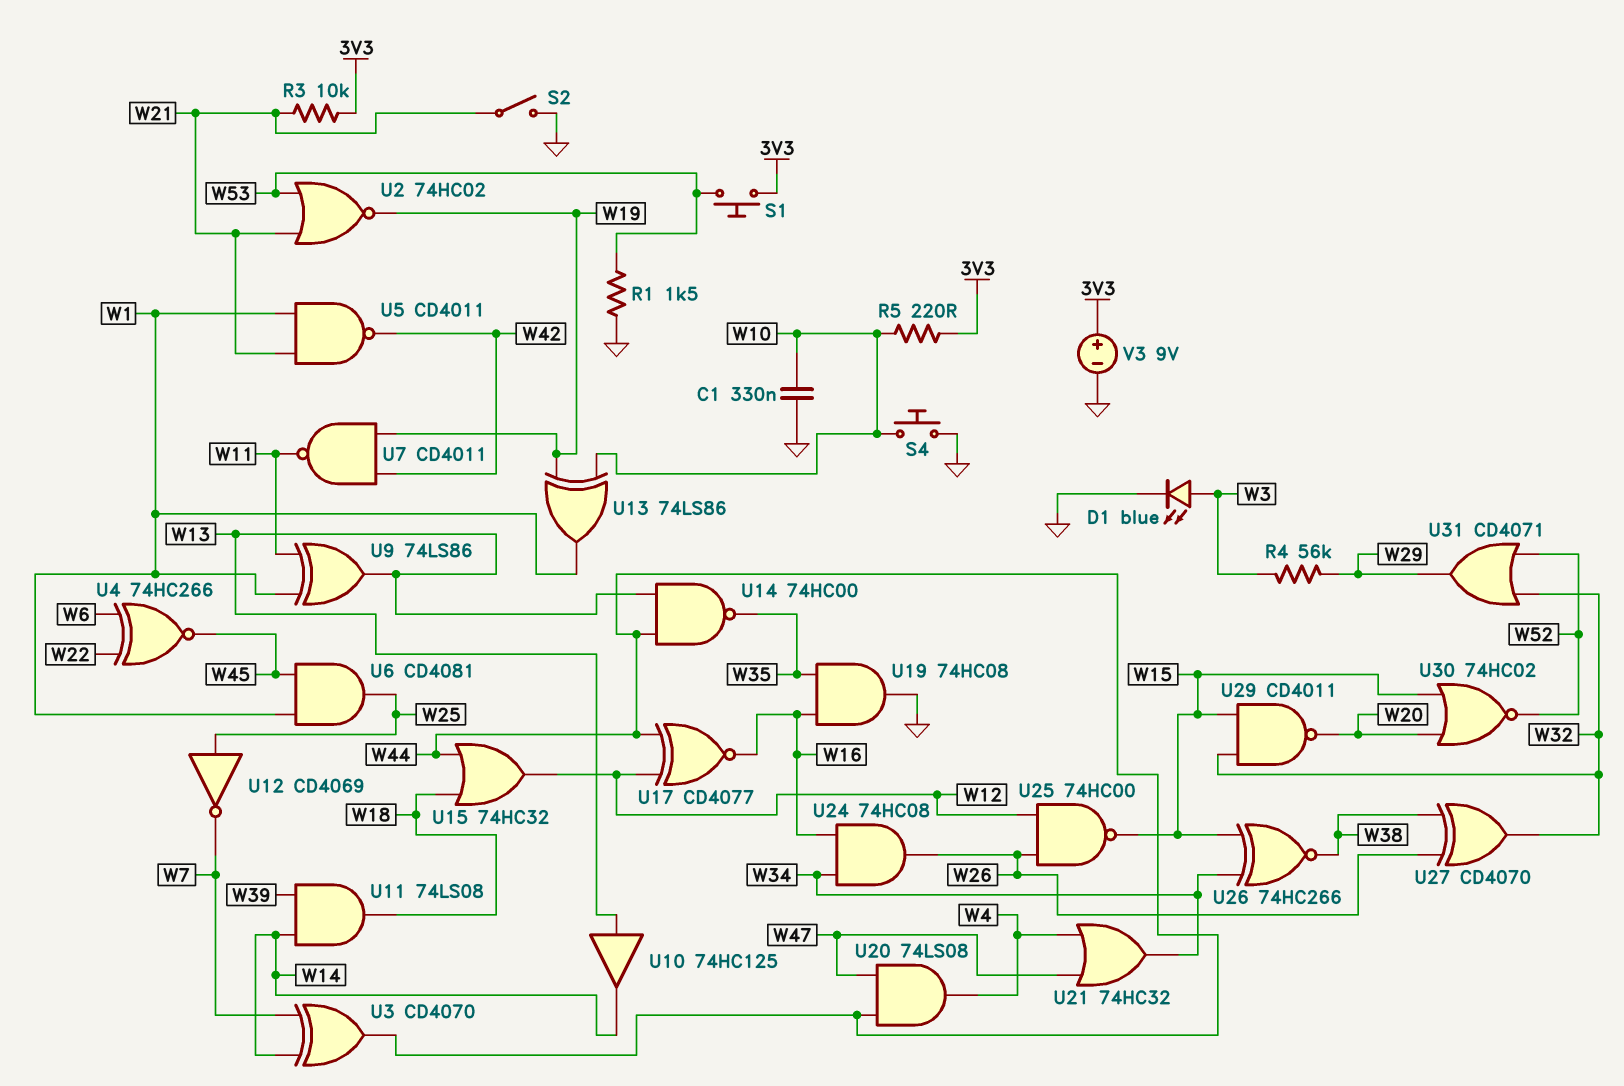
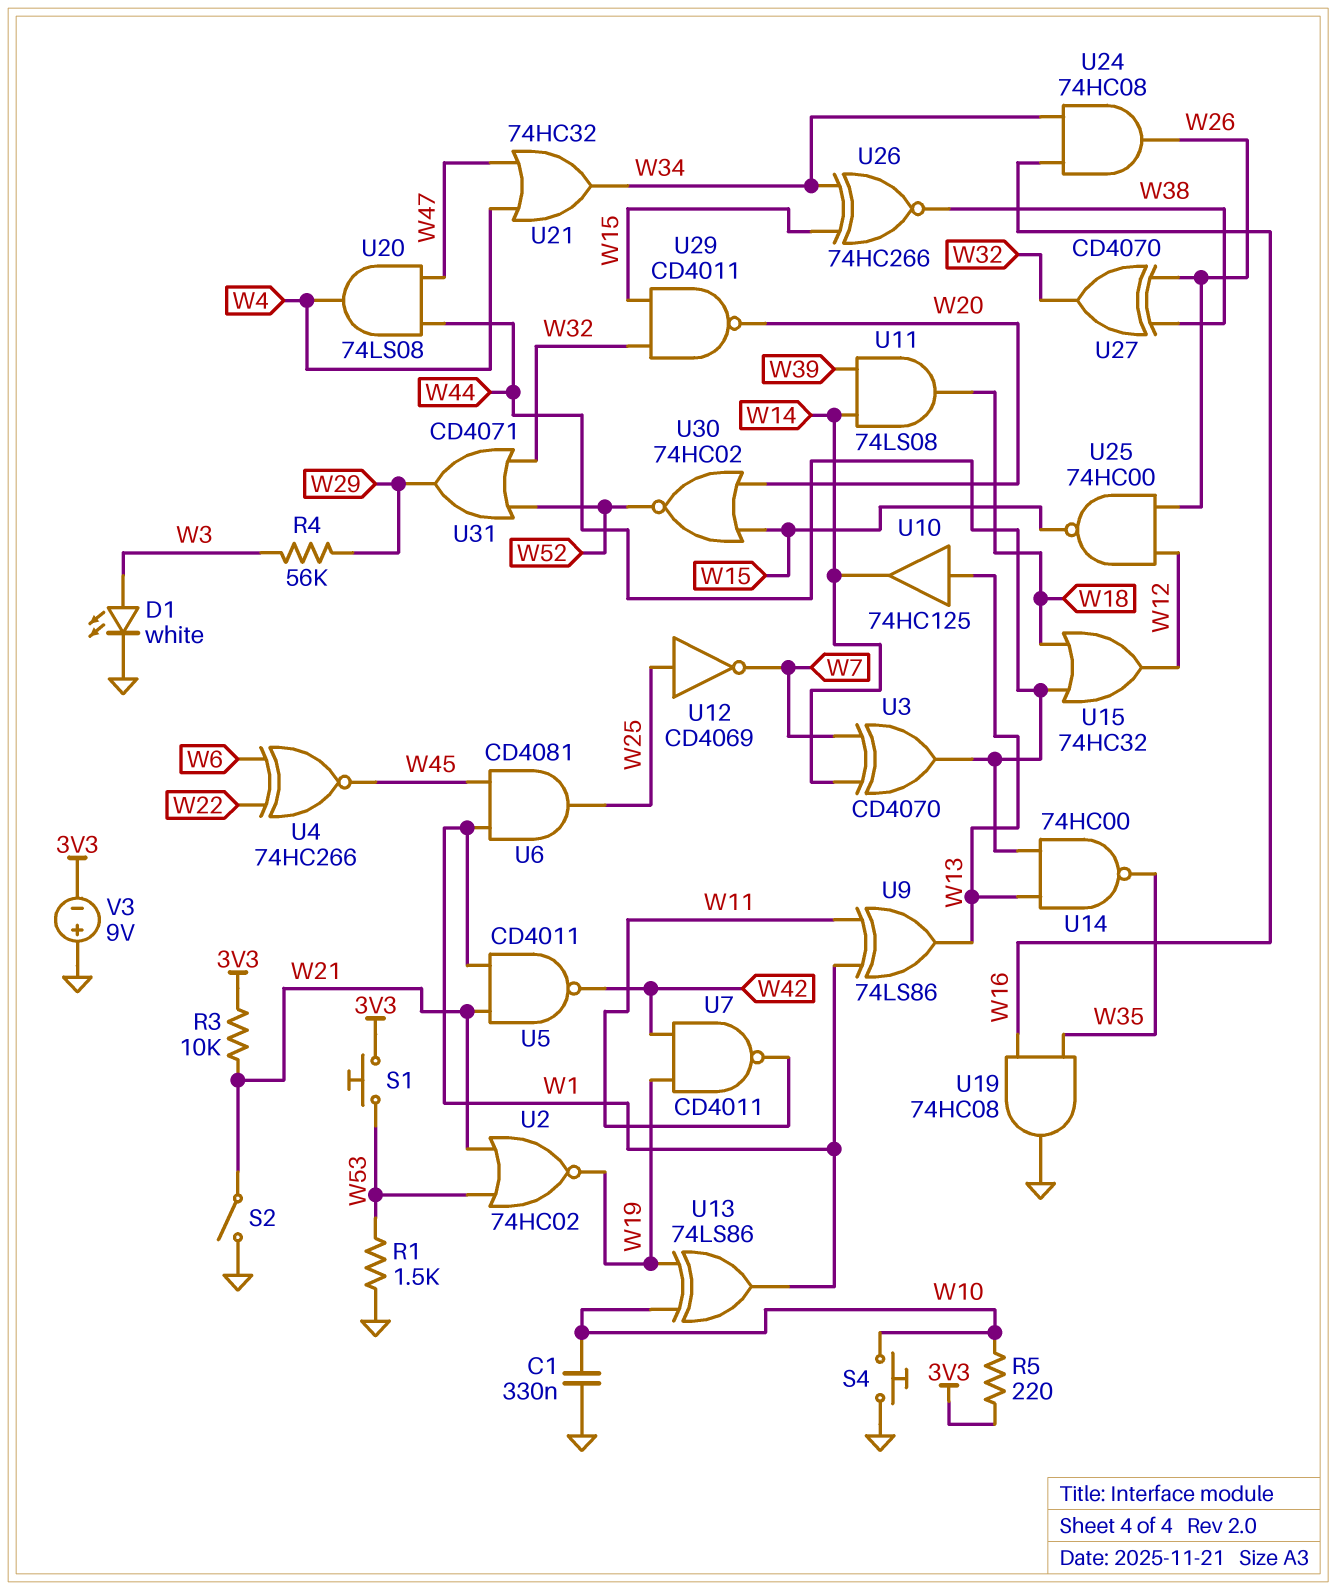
D1: LED blue (A W3, K GND) -> LED white (A W3, K GND)
U17: XNOR CD4077 (in W12, in W44, out W16) -> none
V3: 9V (plus 3V3, minus GND) -> 9V (plus GND, minus 3V3)

